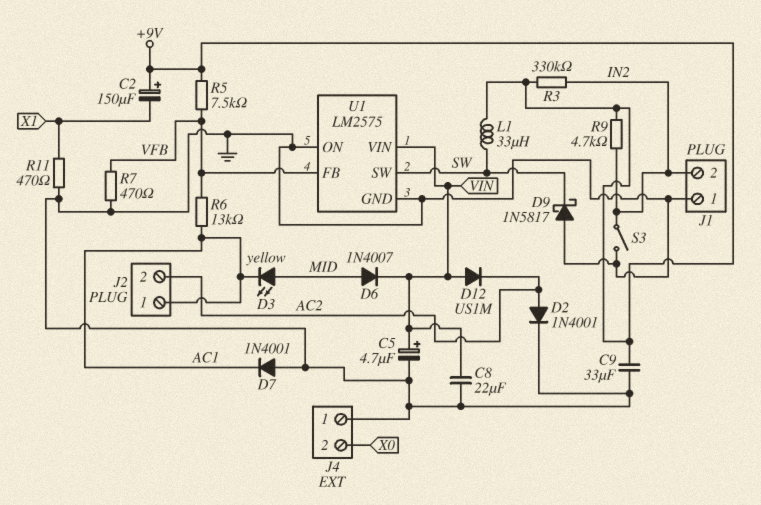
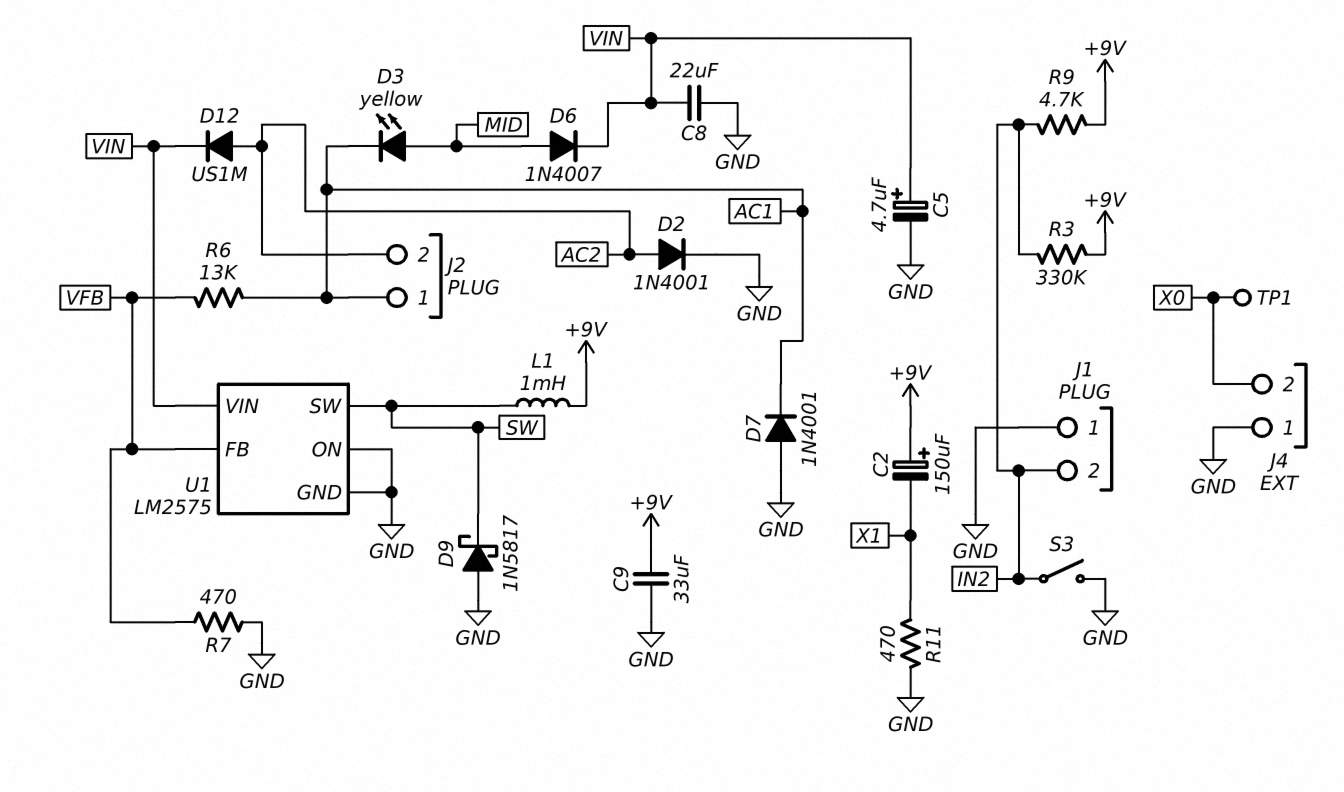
D12: diode US1M (A VIN, K AC2) -> diode US1M (A AC2, K VIN)
L1: 33uH (+9V, SW) -> 1mH (+9V, SW)
R5: 7.5k (+9V, VFB) -> none
TP1: none -> test point (X0)

